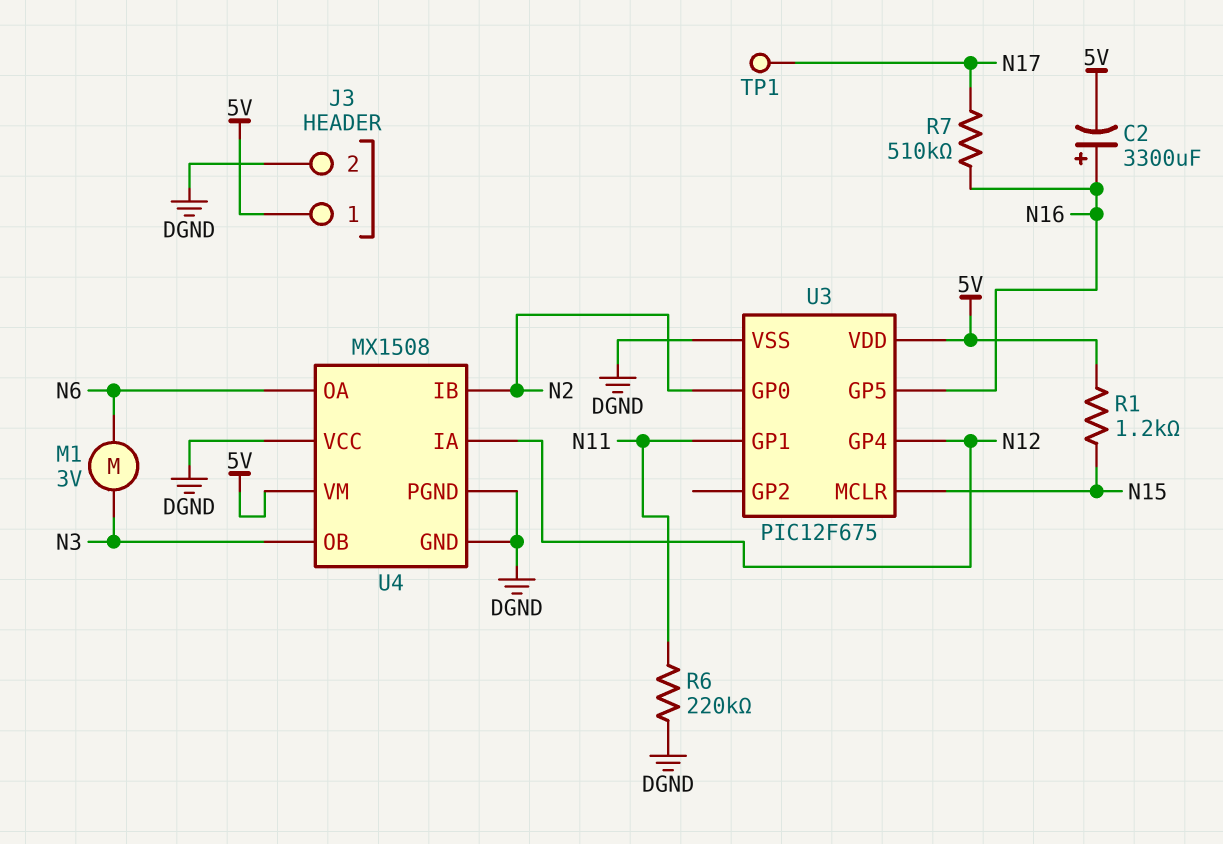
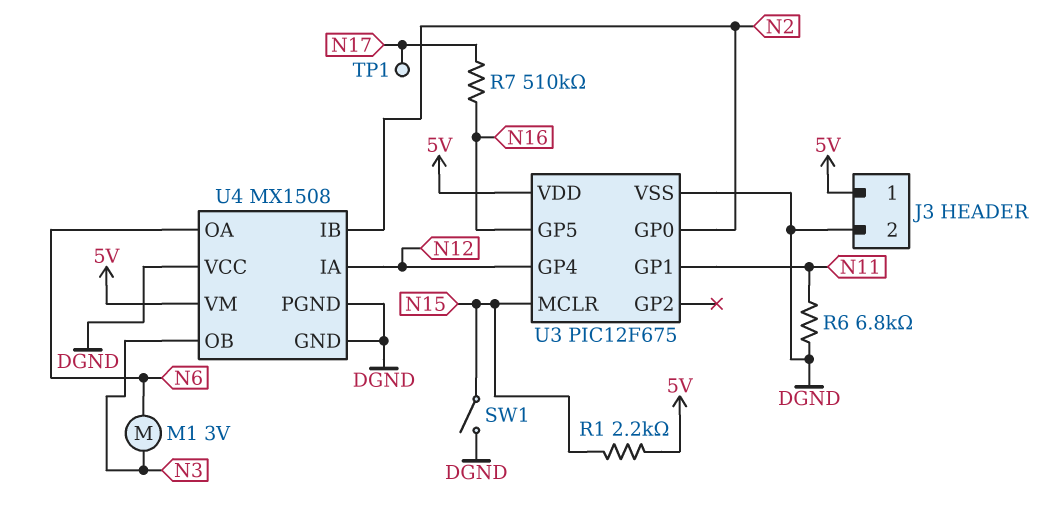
C2: 3300uF (plus N16, minus 5V) -> none
R1: 1.2k (5V, N15) -> 2.2k (5V, N15)
R6: 220k (DGND, N11) -> 6.8k (DGND, N11)
SW1: none -> switch (DGND, N15)

